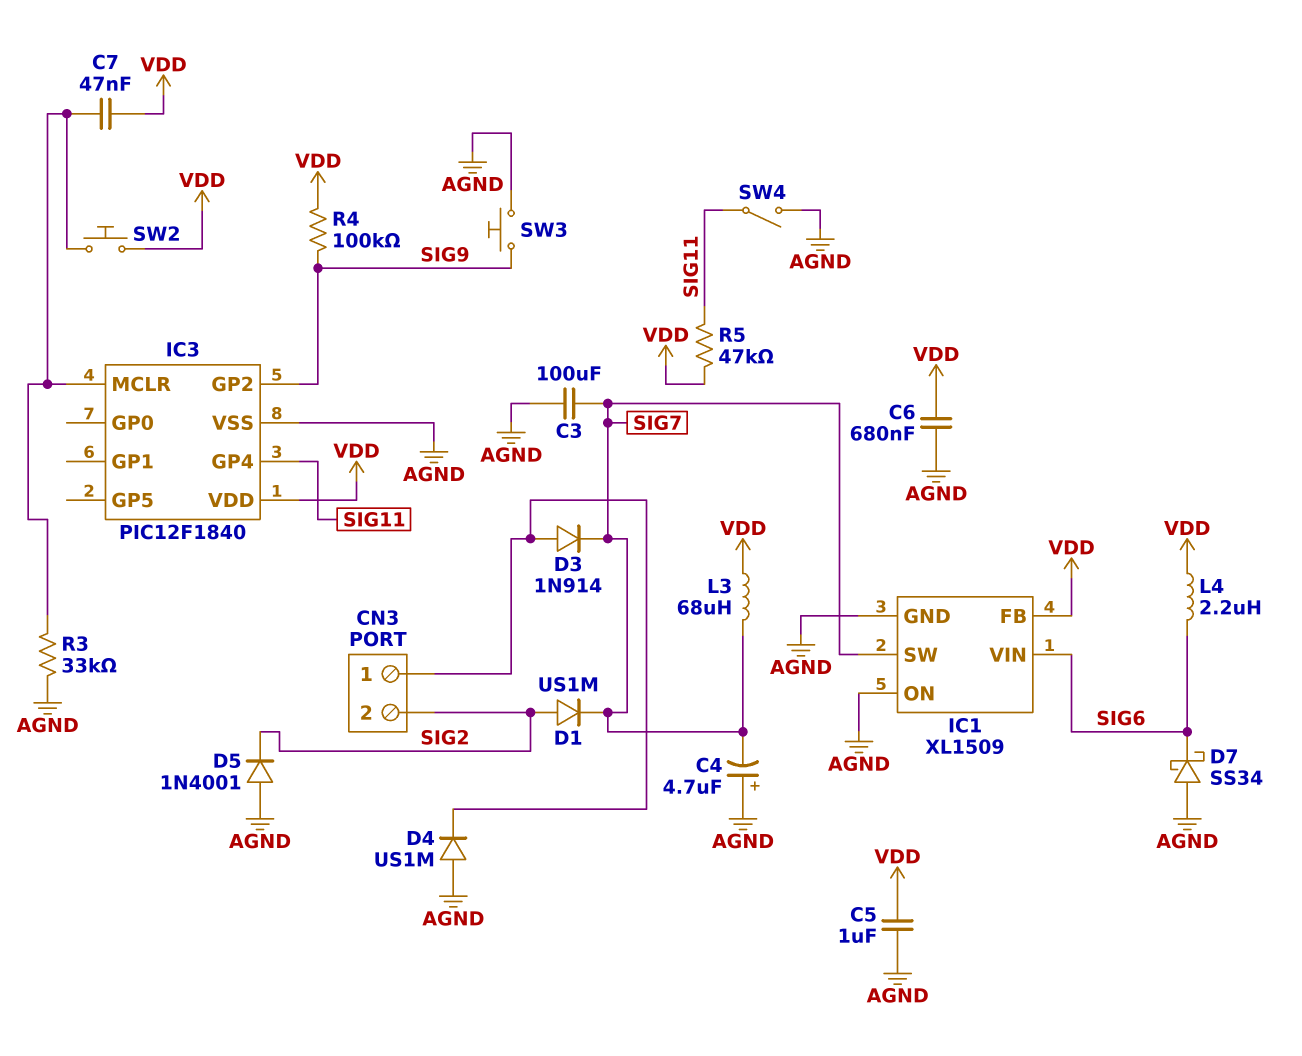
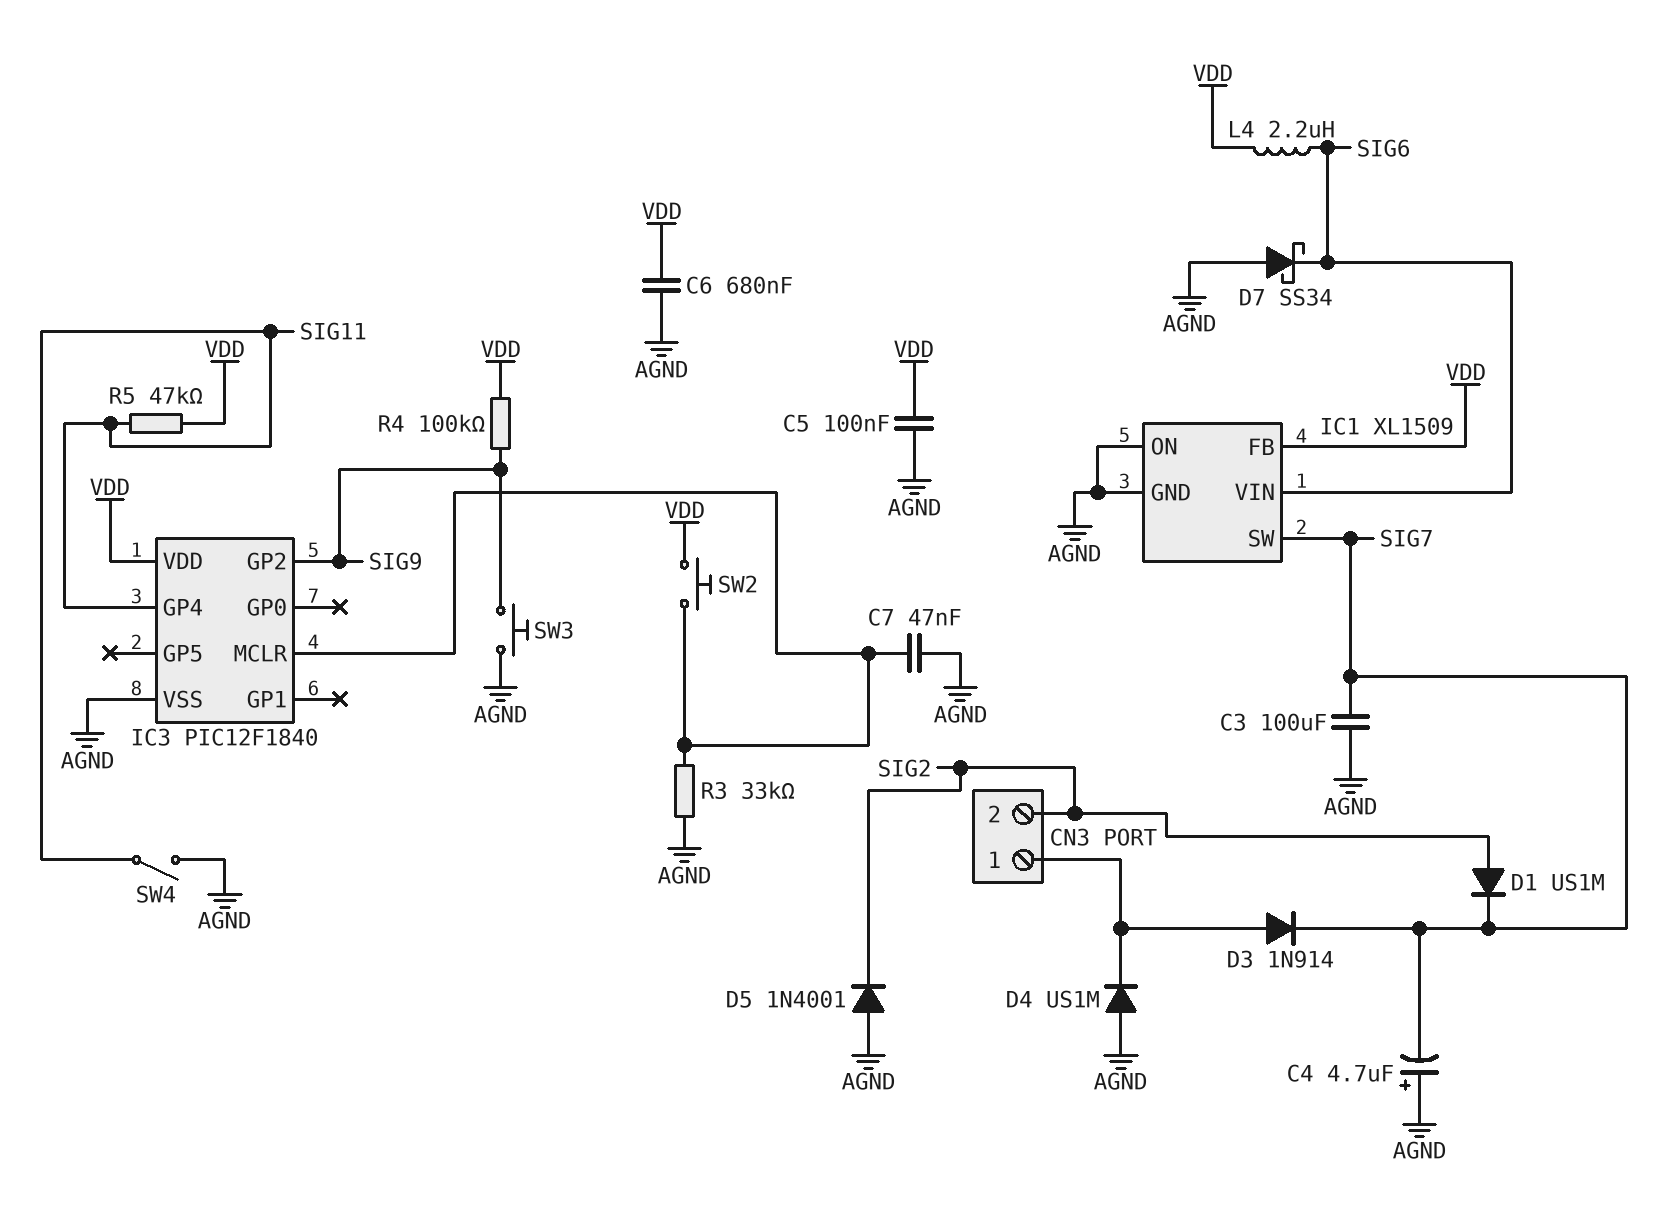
C5: 1uF (AGND, VDD) -> 100nF (AGND, VDD)
C7: 47nF (IC3/MCLR, VDD) -> 47nF (AGND, IC3/MCLR)
L3: 68uH (SIG7, VDD) -> none

